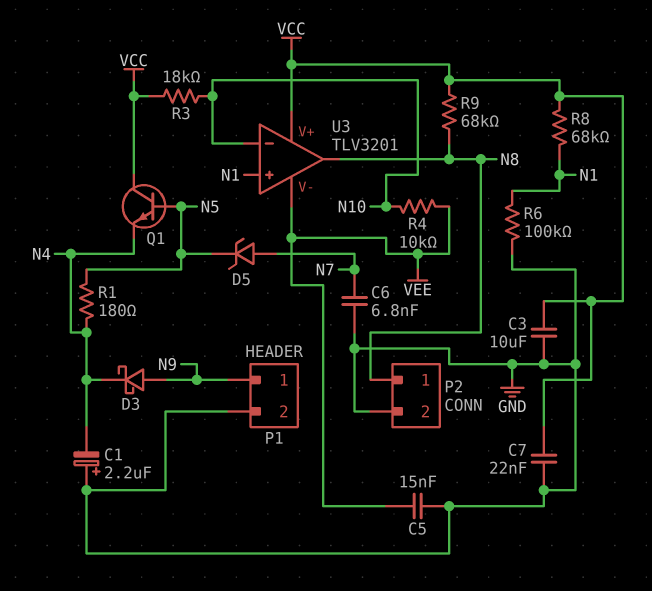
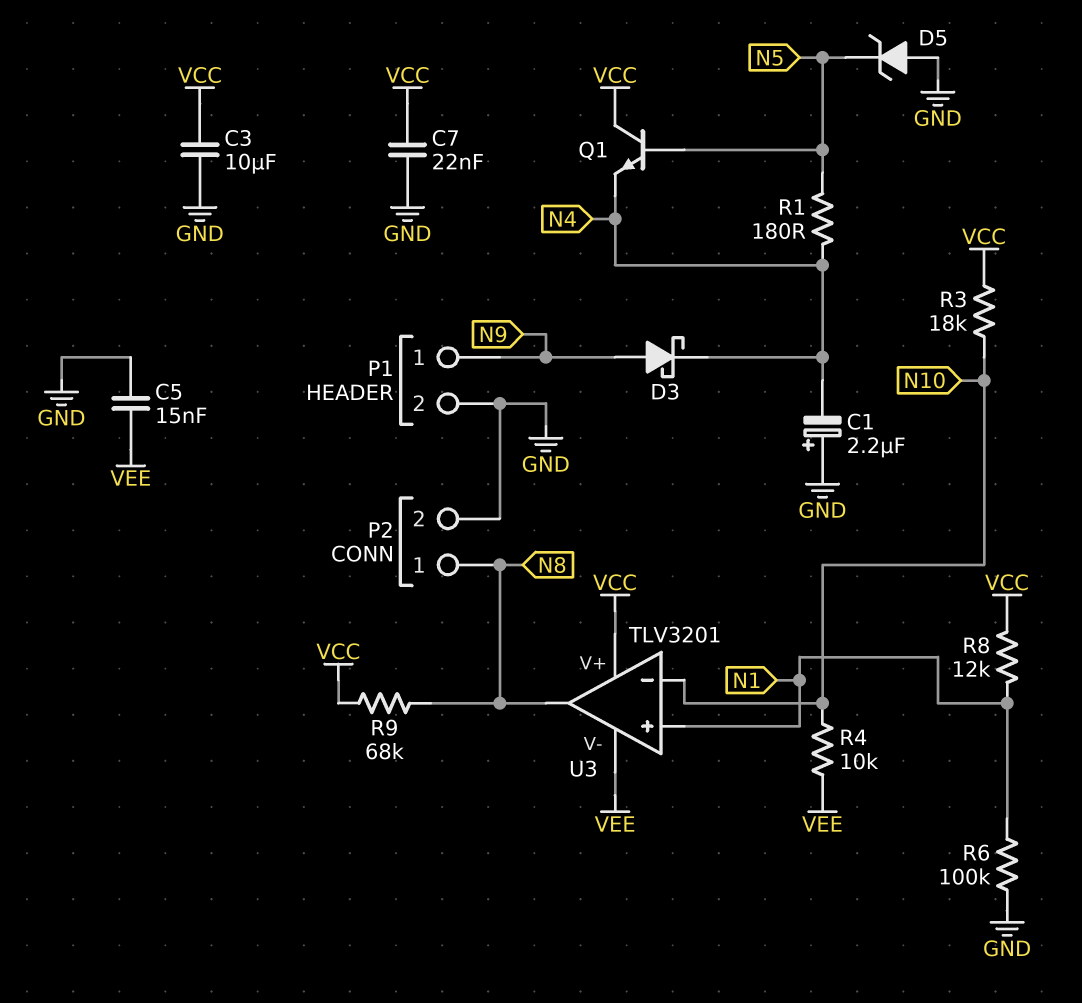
C6: 6.8nF (GND, N7) -> none
D5: zener (A N7, K N5) -> zener (A GND, K N5)
R8: 68k (N1, VCC) -> 12k (N1, VCC)

